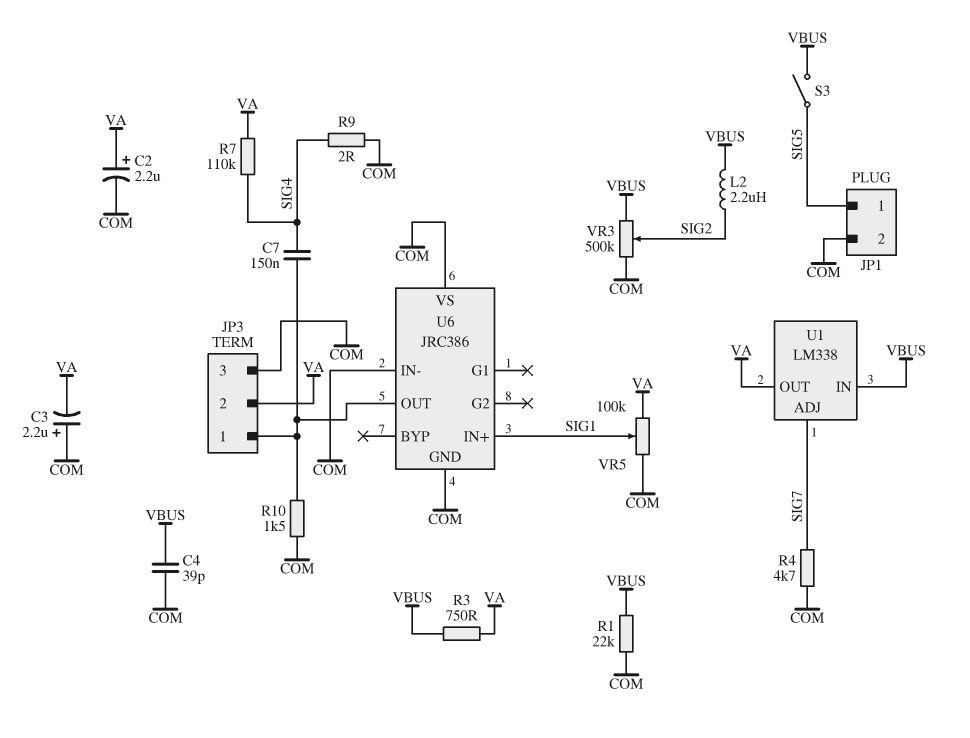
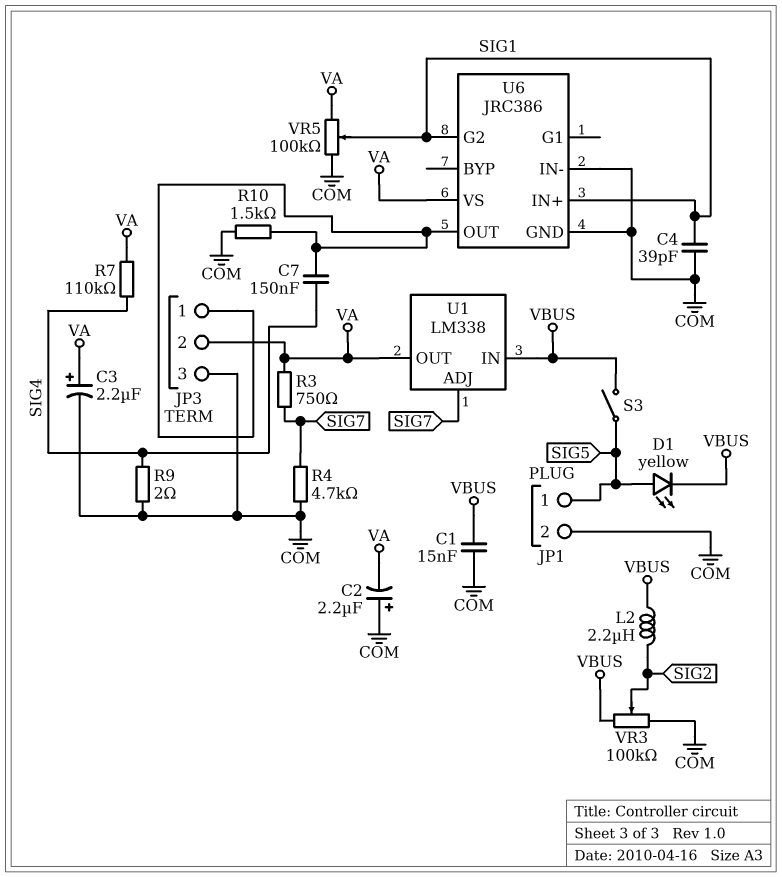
C1: none -> 15nF (COM, VBUS)
C2: 2.2uF (plus VA, minus COM) -> 2.2uF (plus COM, minus VA)
C3: 2.2uF (plus COM, minus VA) -> 2.2uF (plus VA, minus COM)
C4: 39pF (COM, VBUS) -> 39pF (COM, SIG1)
D1: none -> LED yellow (A SIG5, K VBUS)
R1: 22k (COM, VBUS) -> none
R3: 750 (VA, VBUS) -> 750 (SIG7, VA)
U6 pin G2: none -> SIG1
U6 pin VS: COM -> VA
VR3: 500k (COM, VBUS, wiper SIG2) -> 100k (COM, VBUS, wiper SIG2)

